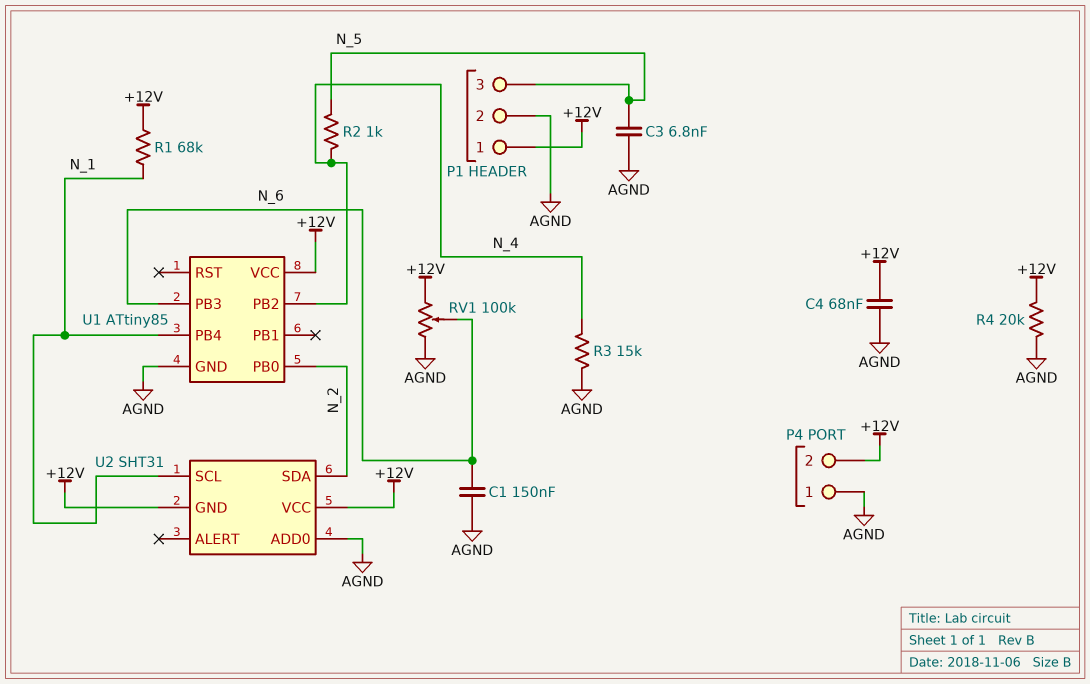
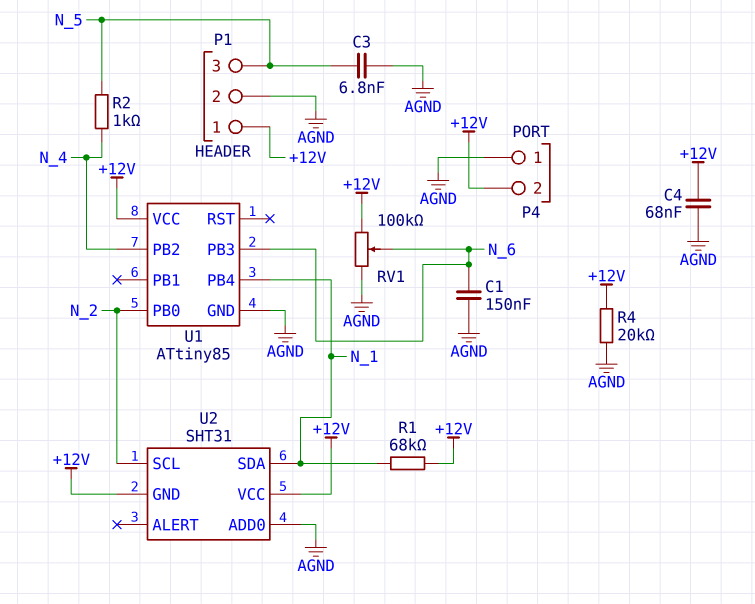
R3: 15k (AGND, N_4) -> none
U2 pin SCL: N_1 -> N_2
U2 pin SDA: N_2 -> N_1

